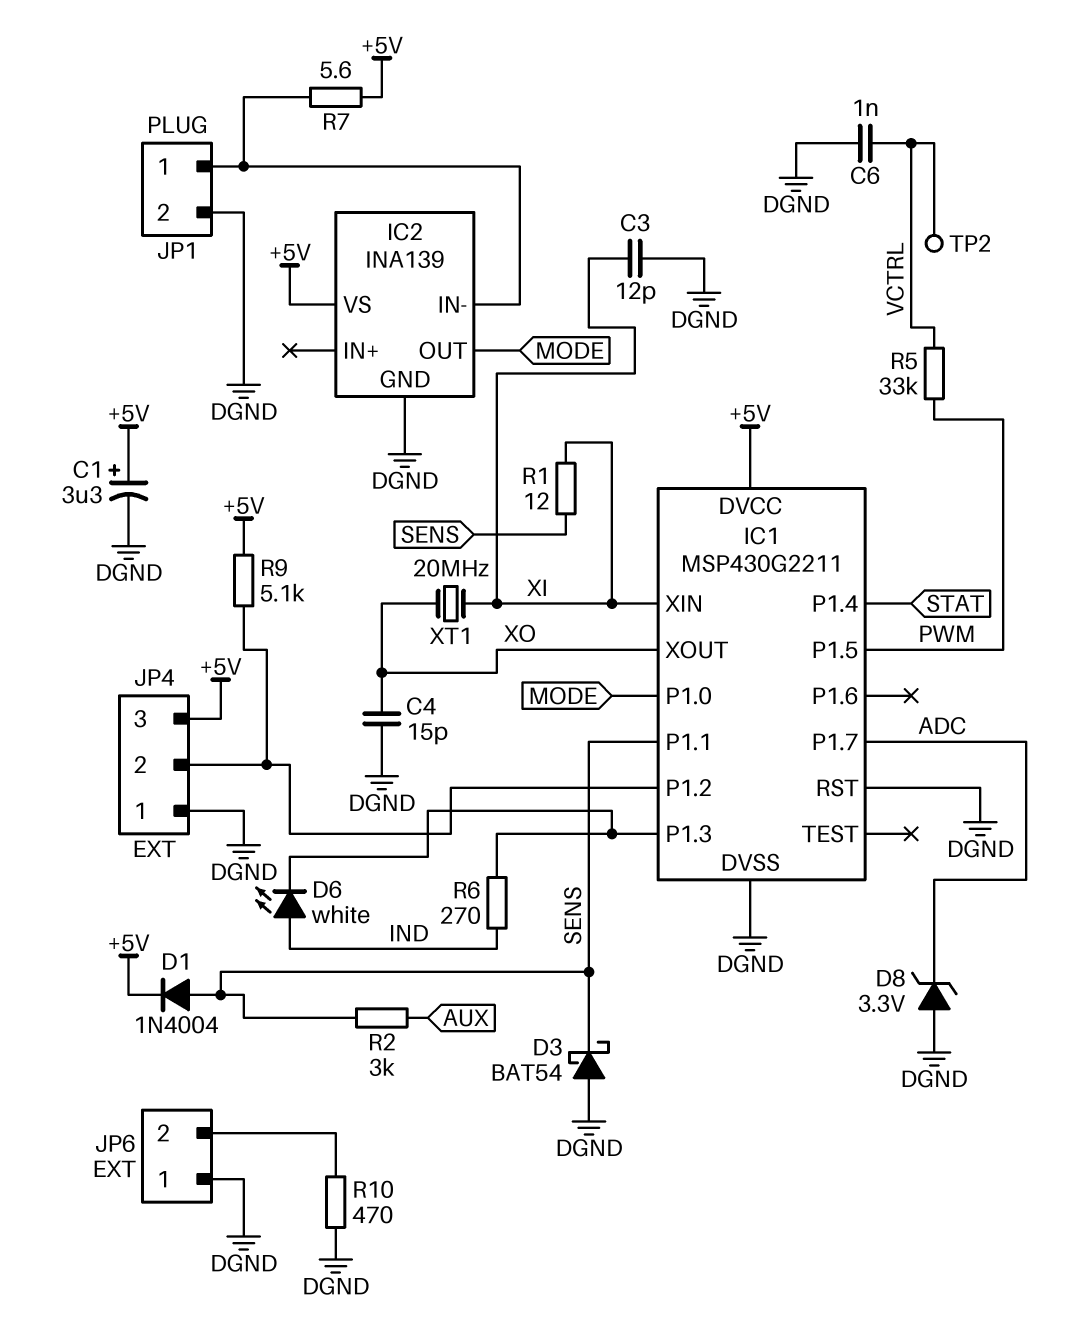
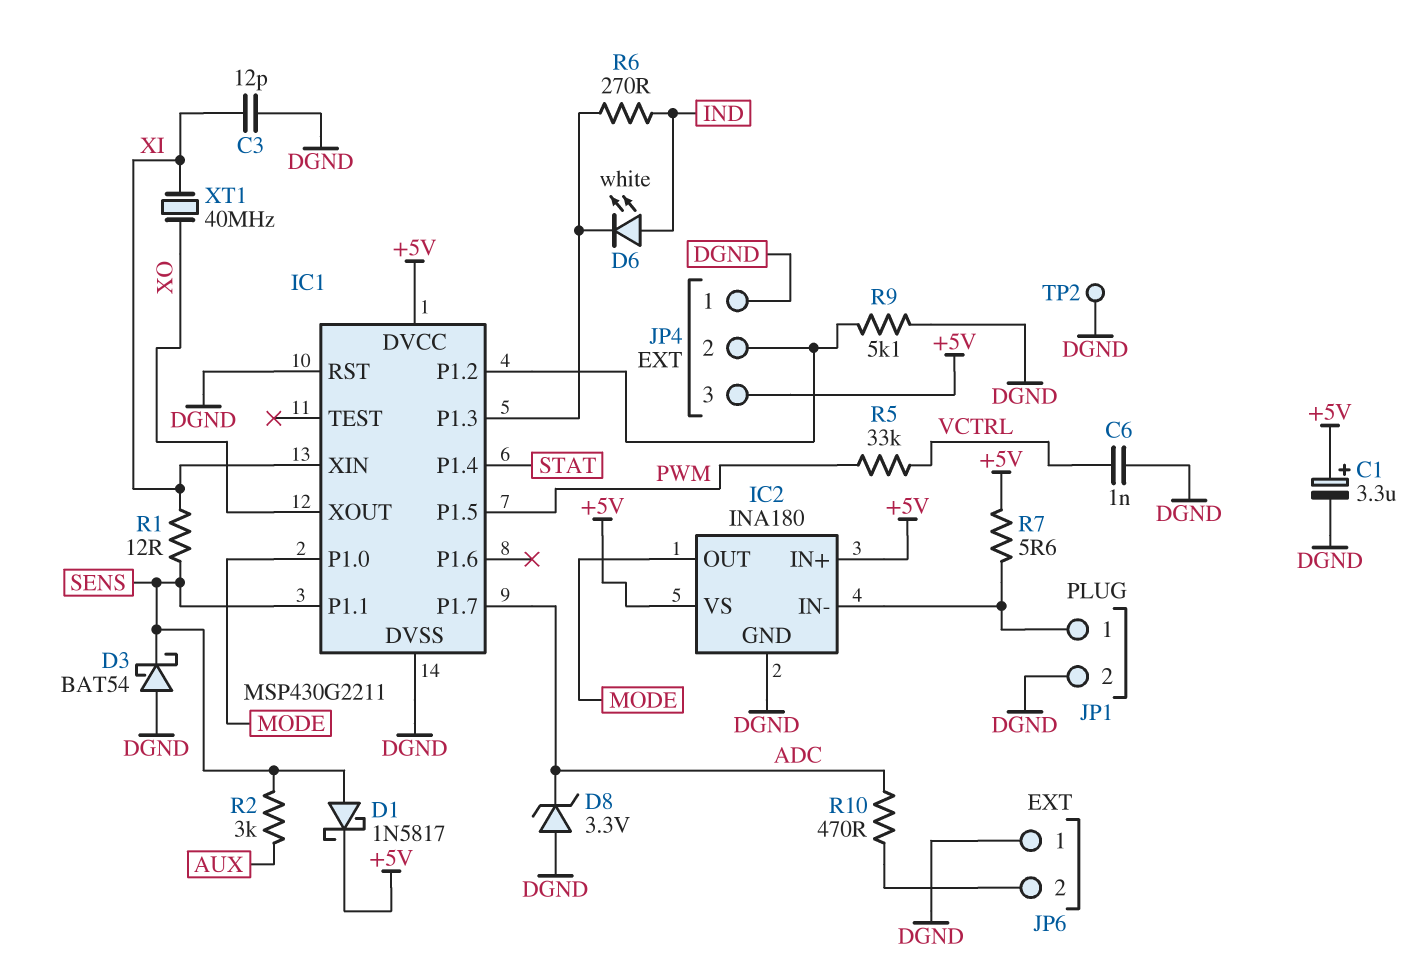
C4: 15pF (DGND, XO) -> none
D1: diode 1N4004 (A SENS, K +5V) -> schottky 1N5817 (A SENS, K +5V)
IC2: INA139 -> INA180
IC2 pin IN+: none -> +5V
R9: 5.1k (+5V, IC1/P1.2) -> 5.1k (DGND, IC1/P1.2)
R10: 470 (DGND, JP6/2) -> 470 (ADC, JP6/2)
TP2: test point (VCTRL) -> test point (DGND)
XT1: 20MHz (XI, XO) -> 40MHz (XI, XO)

